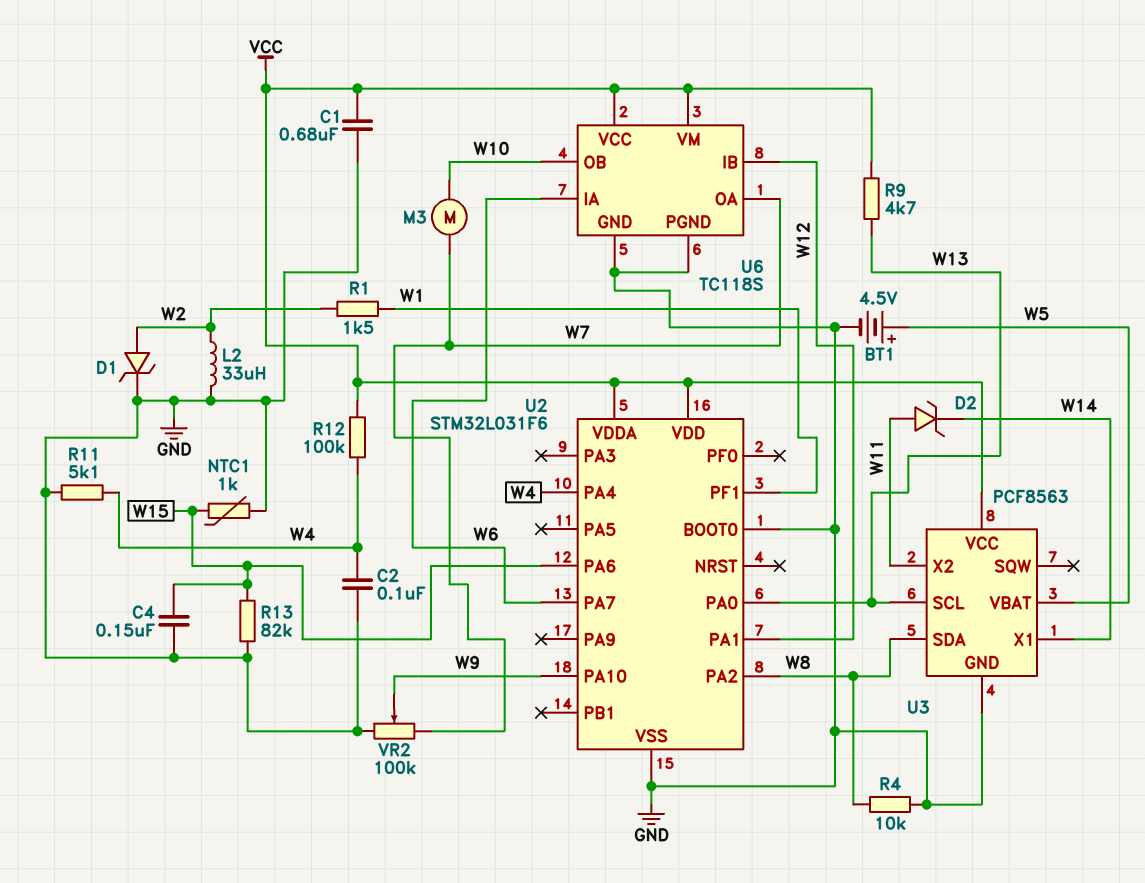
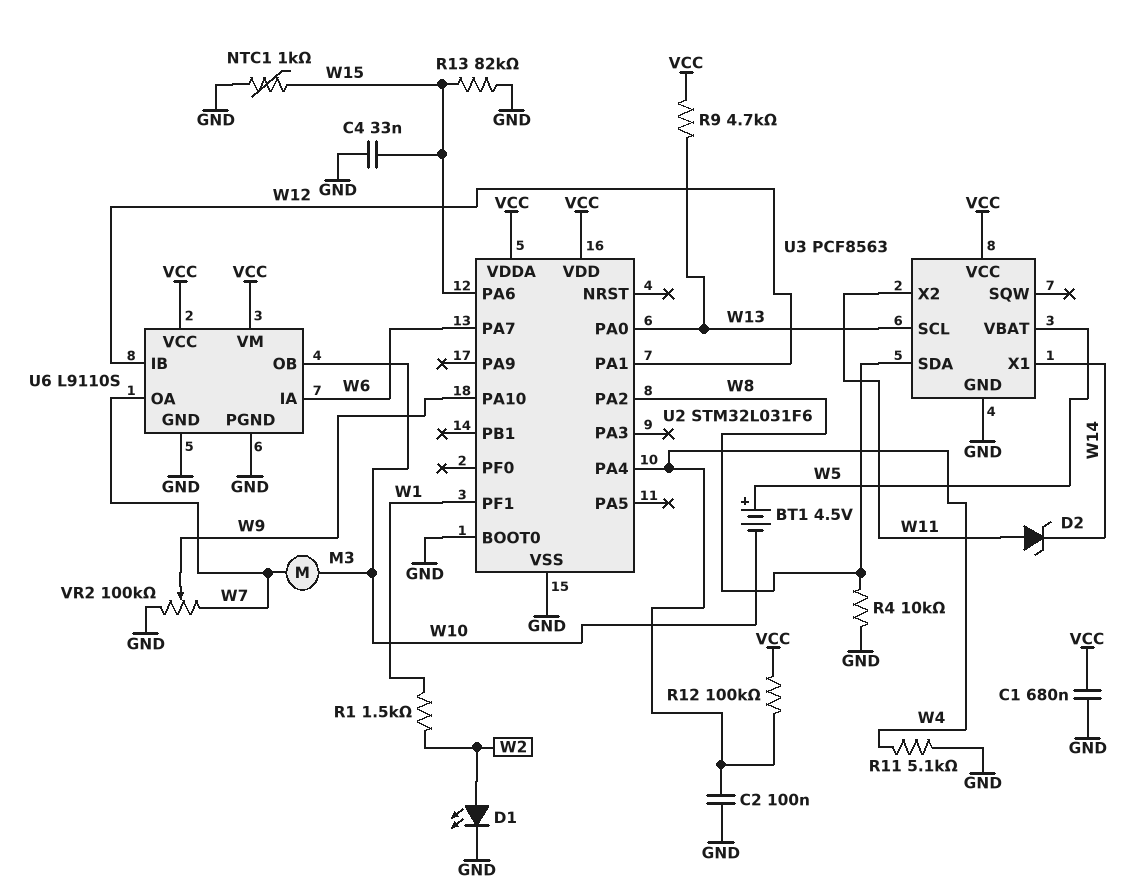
BT1: 4.5V (plus W5, minus GND) -> 4.5V (plus W5, minus W10)
C4: 150nF (GND, W15) -> 33nF (GND, W15)
D1: zener (A W2, K GND) -> LED (A W2, K GND)
L2: 33uH (GND, W2) -> none
U6: TC118S -> L9110S

